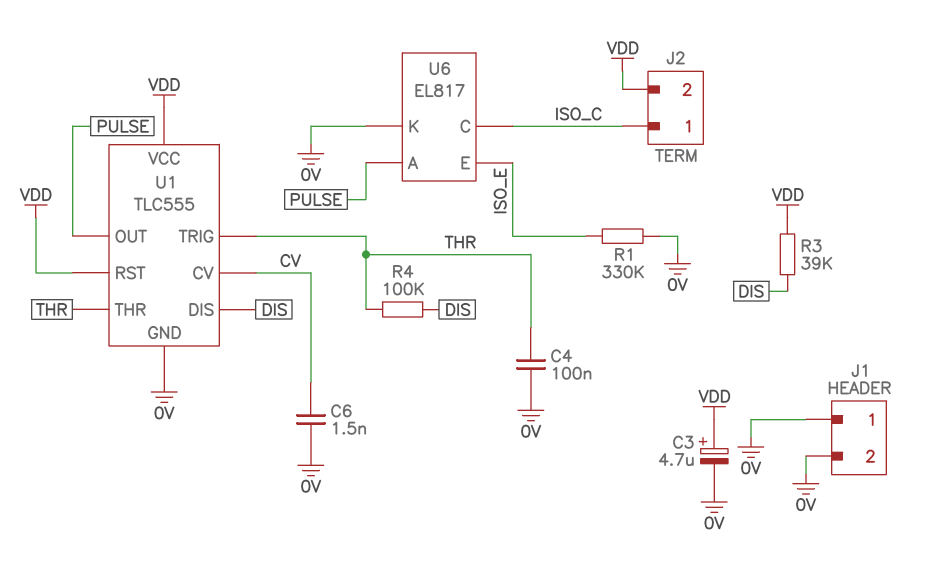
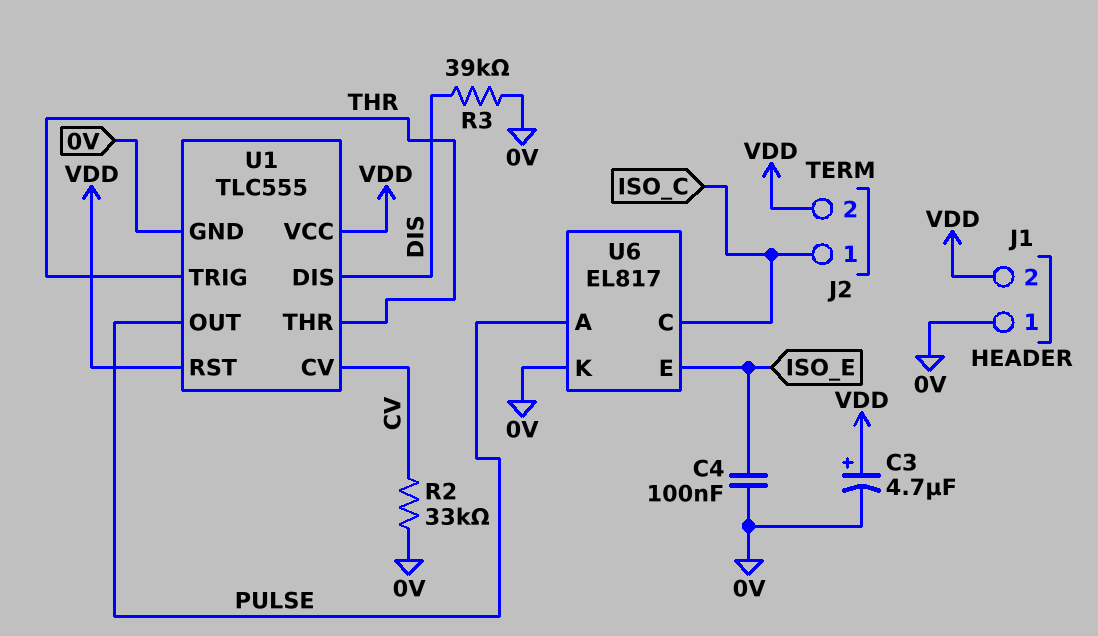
C4: 100nF (0V, THR) -> 100nF (0V, ISO_E)
C6: 1.5nF (0V, CV) -> none
J1 pin 2: 0V -> VDD
R1: 330k (0V, ISO_E) -> none
R2: none -> 33k (0V, CV)
R3: 39k (DIS, VDD) -> 39k (0V, DIS)
R4: 100k (DIS, THR) -> none

